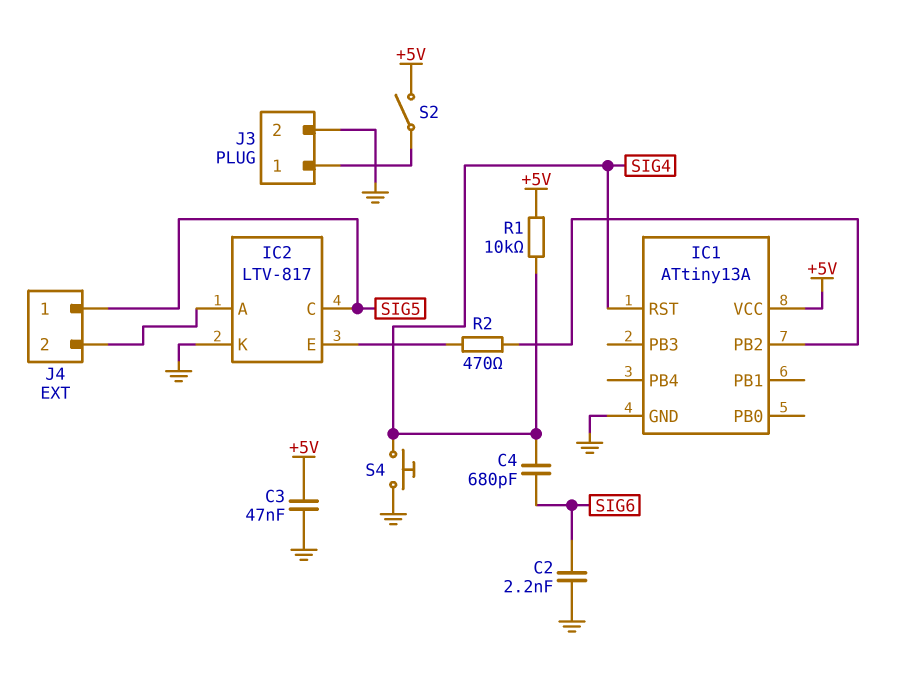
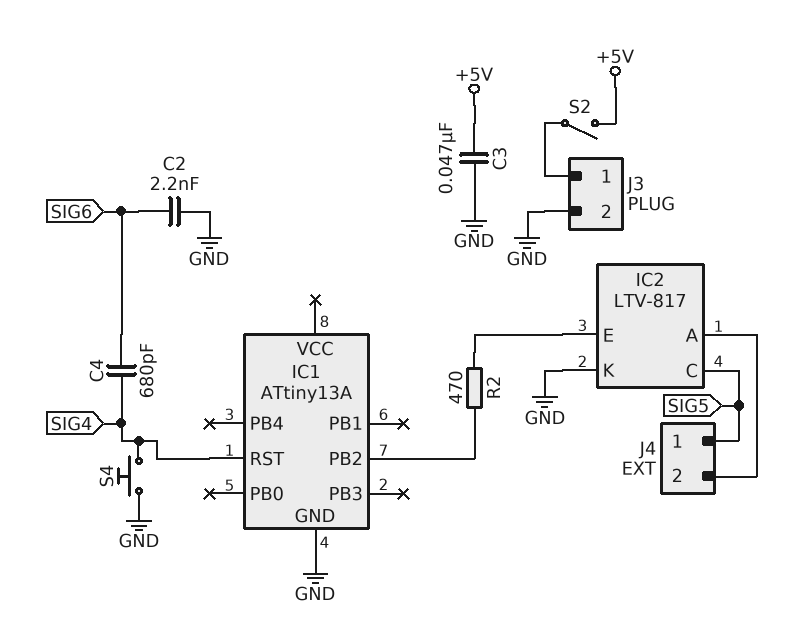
IC1 pin VCC: +5V -> none
R1: 10k (+5V, SIG4) -> none

